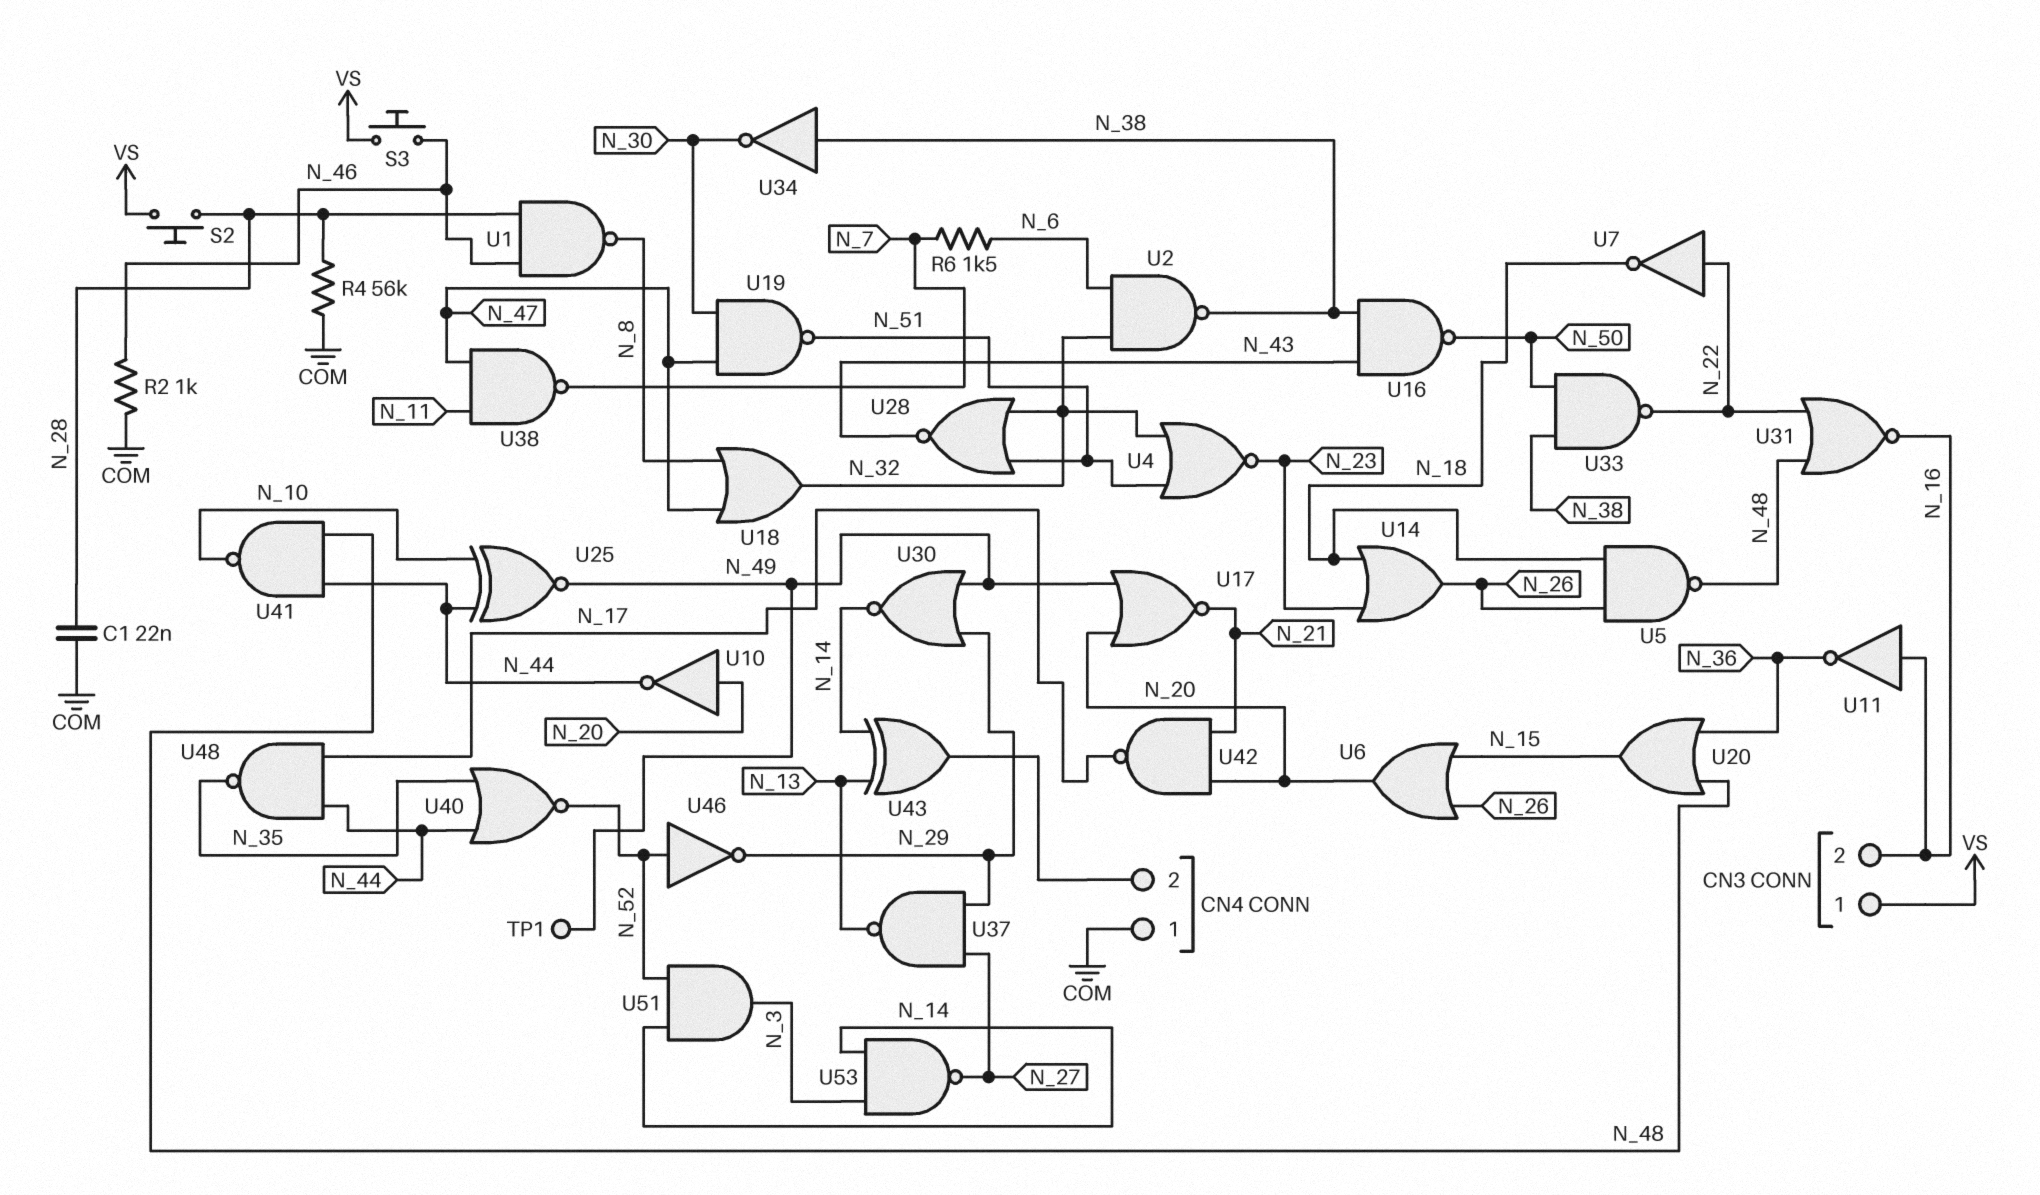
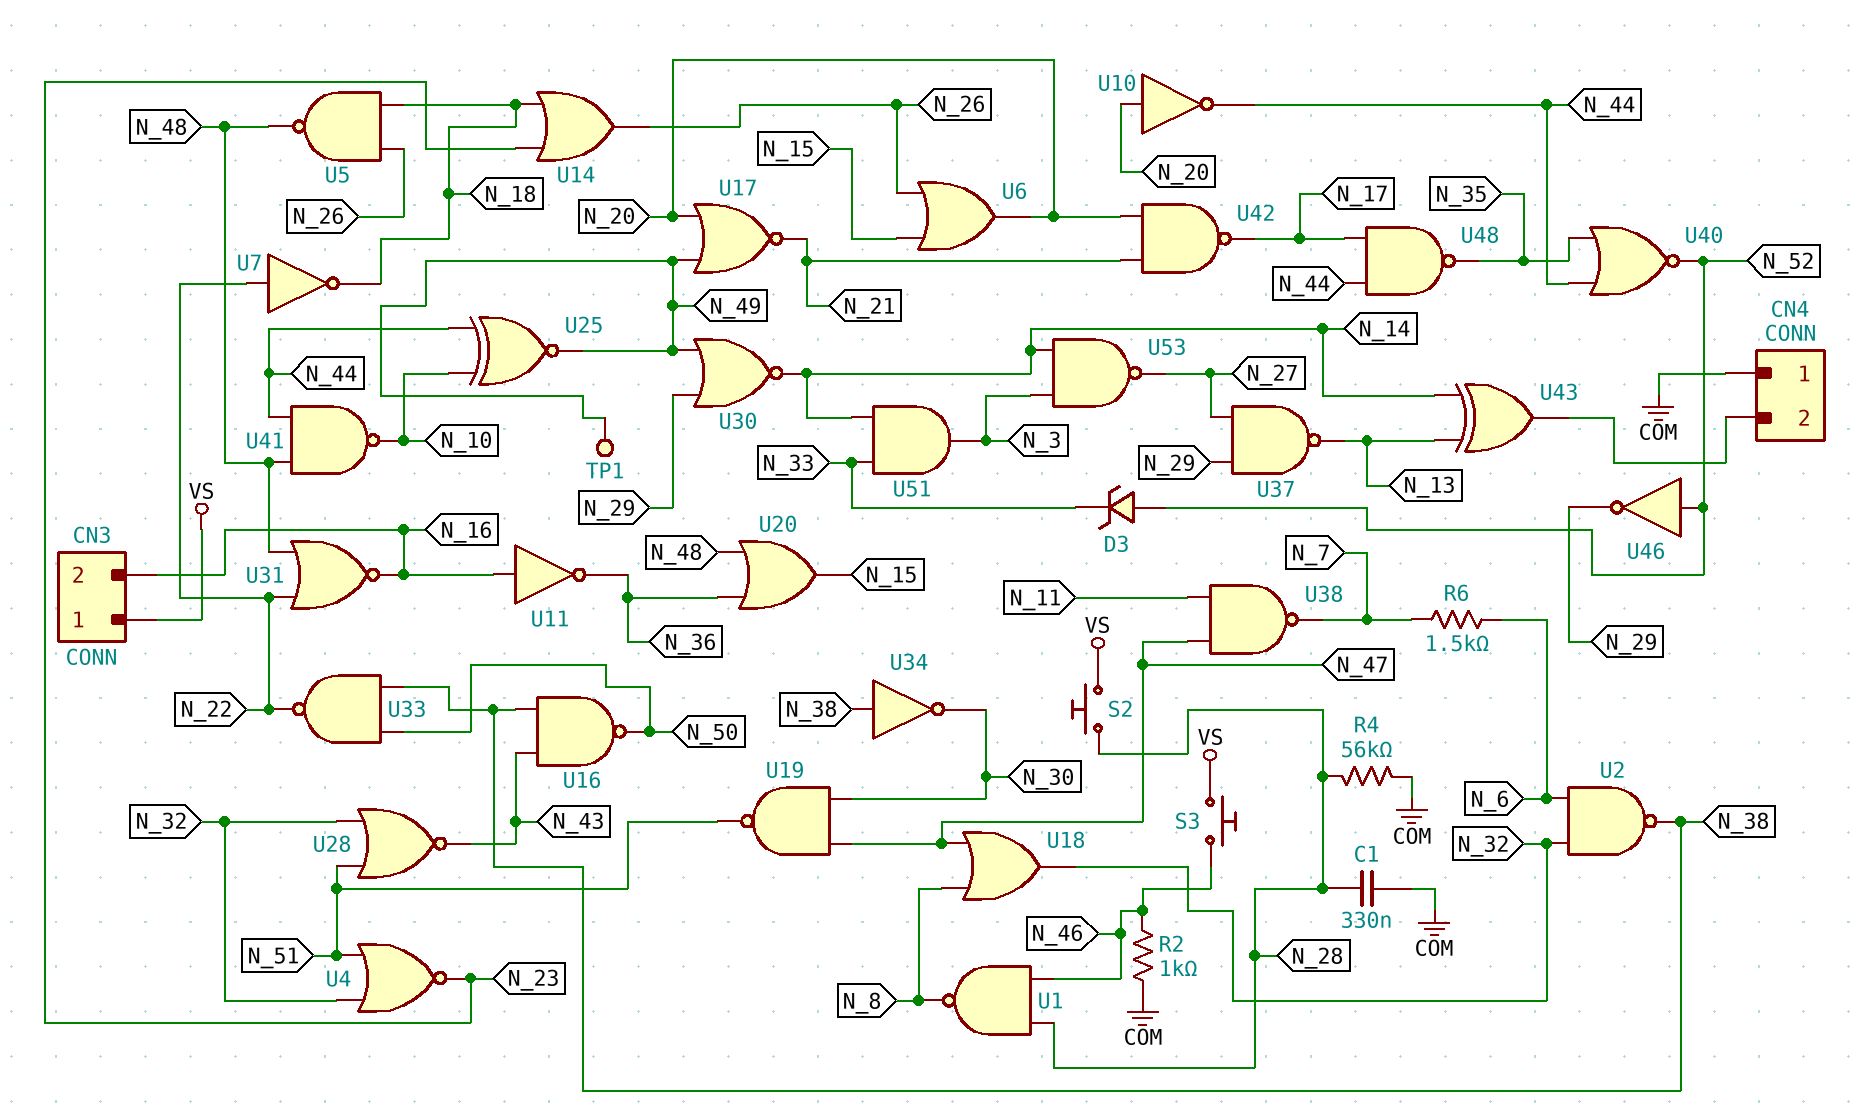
C1: 22nF (COM, N_28) -> 330nF (COM, N_28)
D3: none -> zener (A N_52, K N_33)
U51: AND (in N_14, in N_52, out N_3) -> AND (in N_14, in N_33, out N_3)

